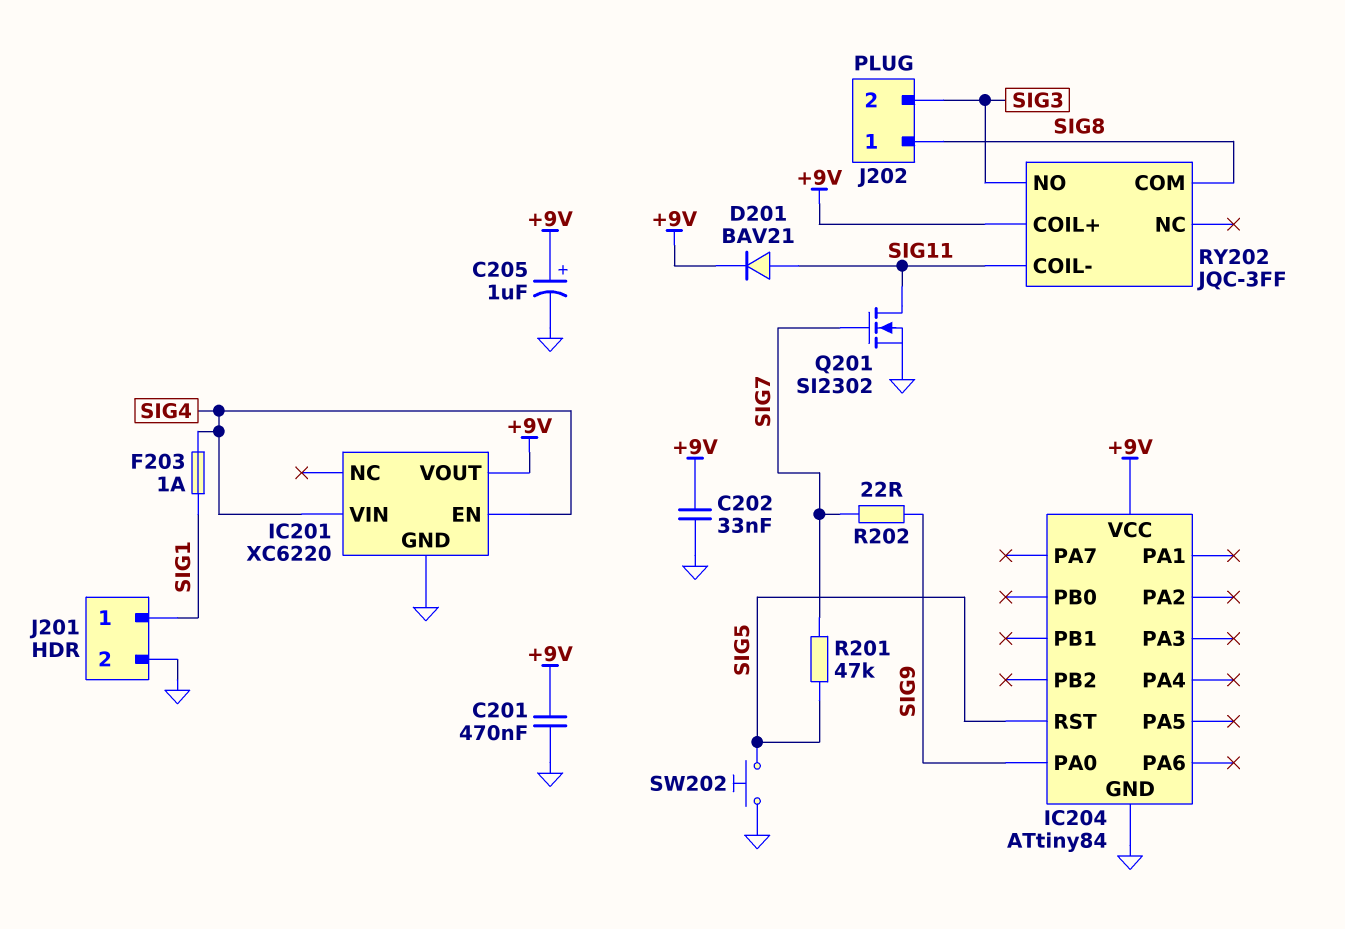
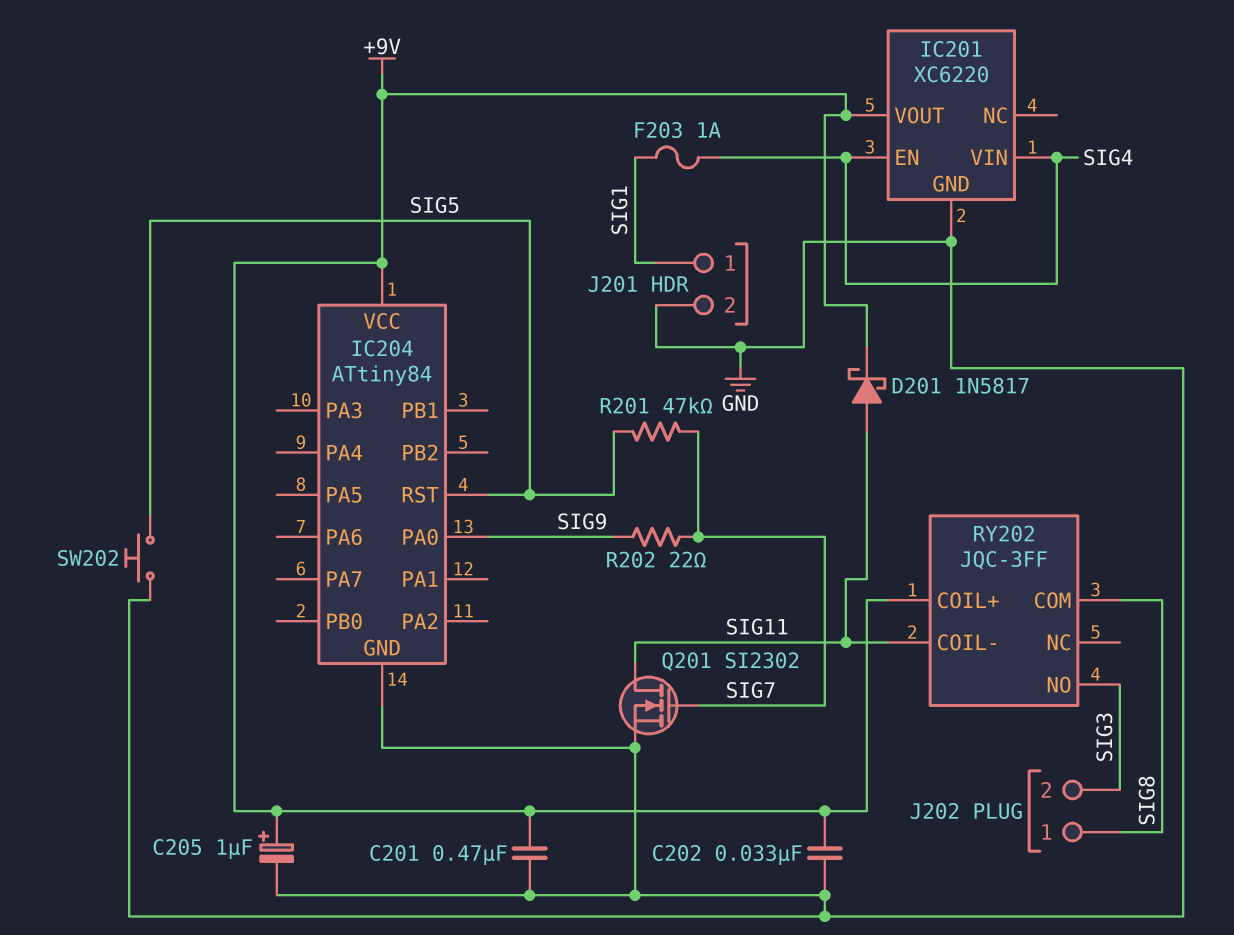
D201: diode BAV21 (A SIG11, K +9V) -> schottky 1N5817 (A SIG11, K +9V)

